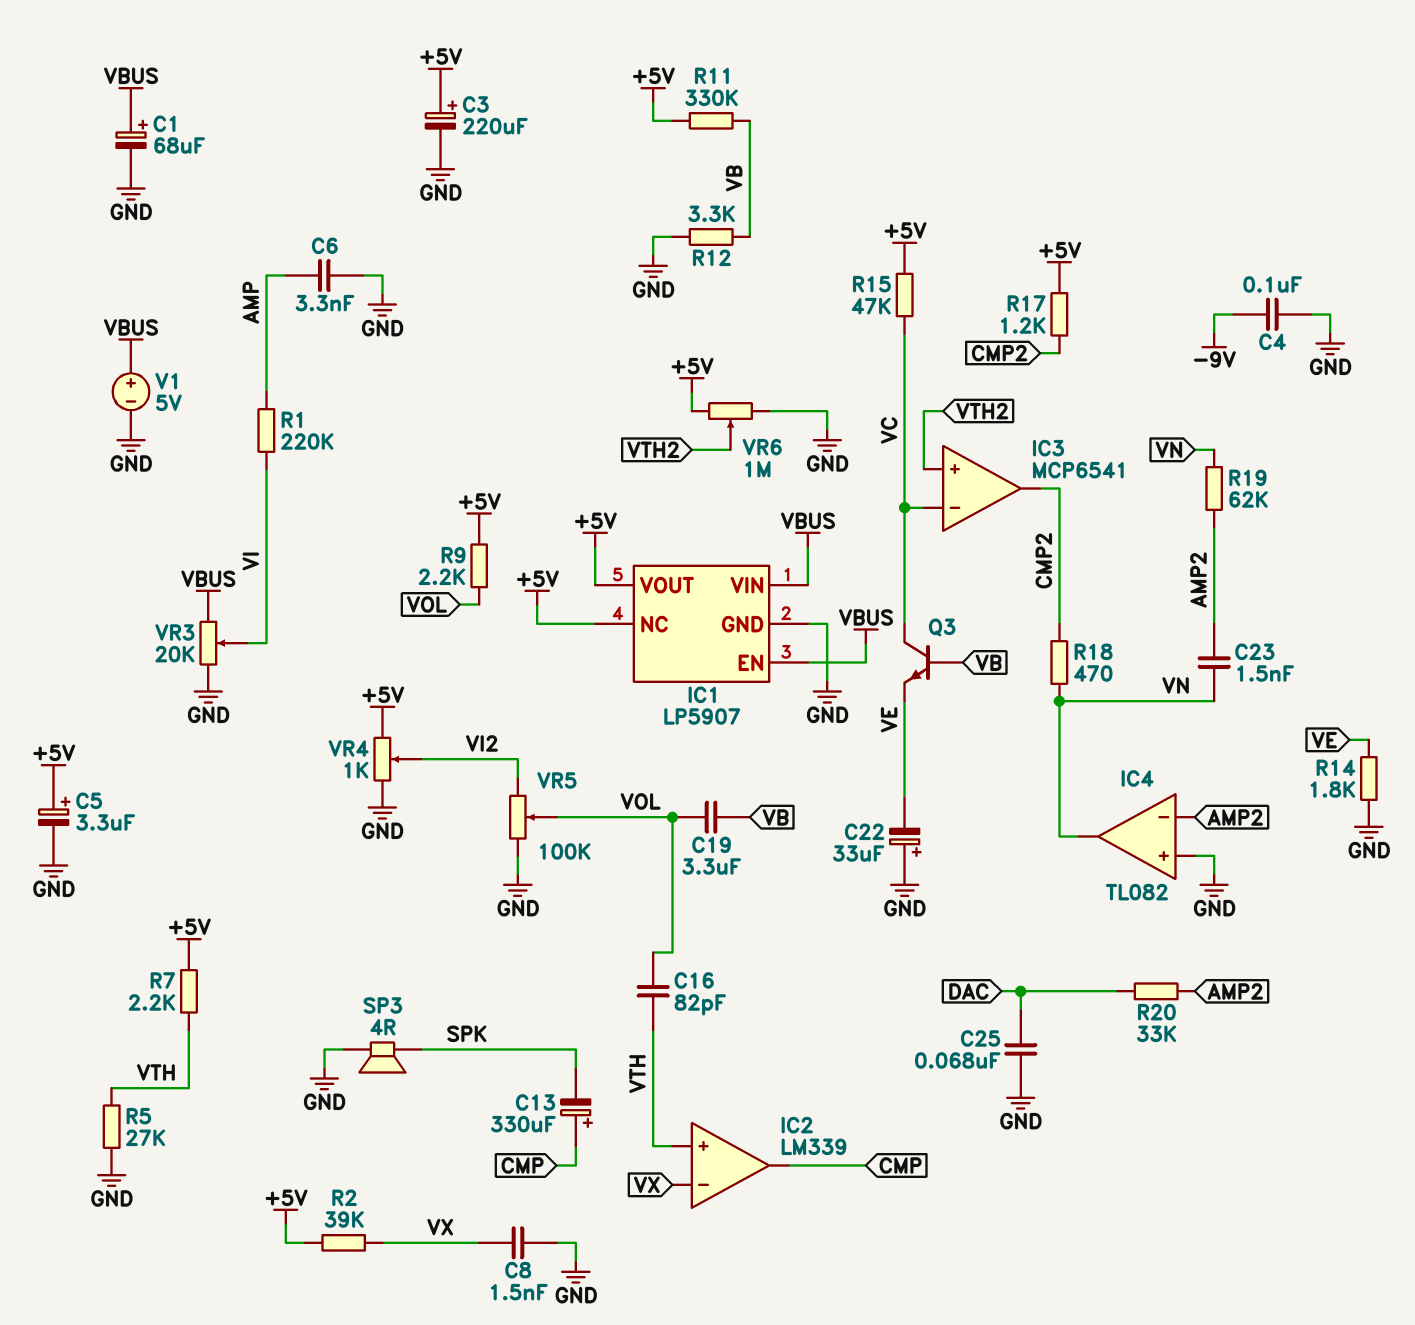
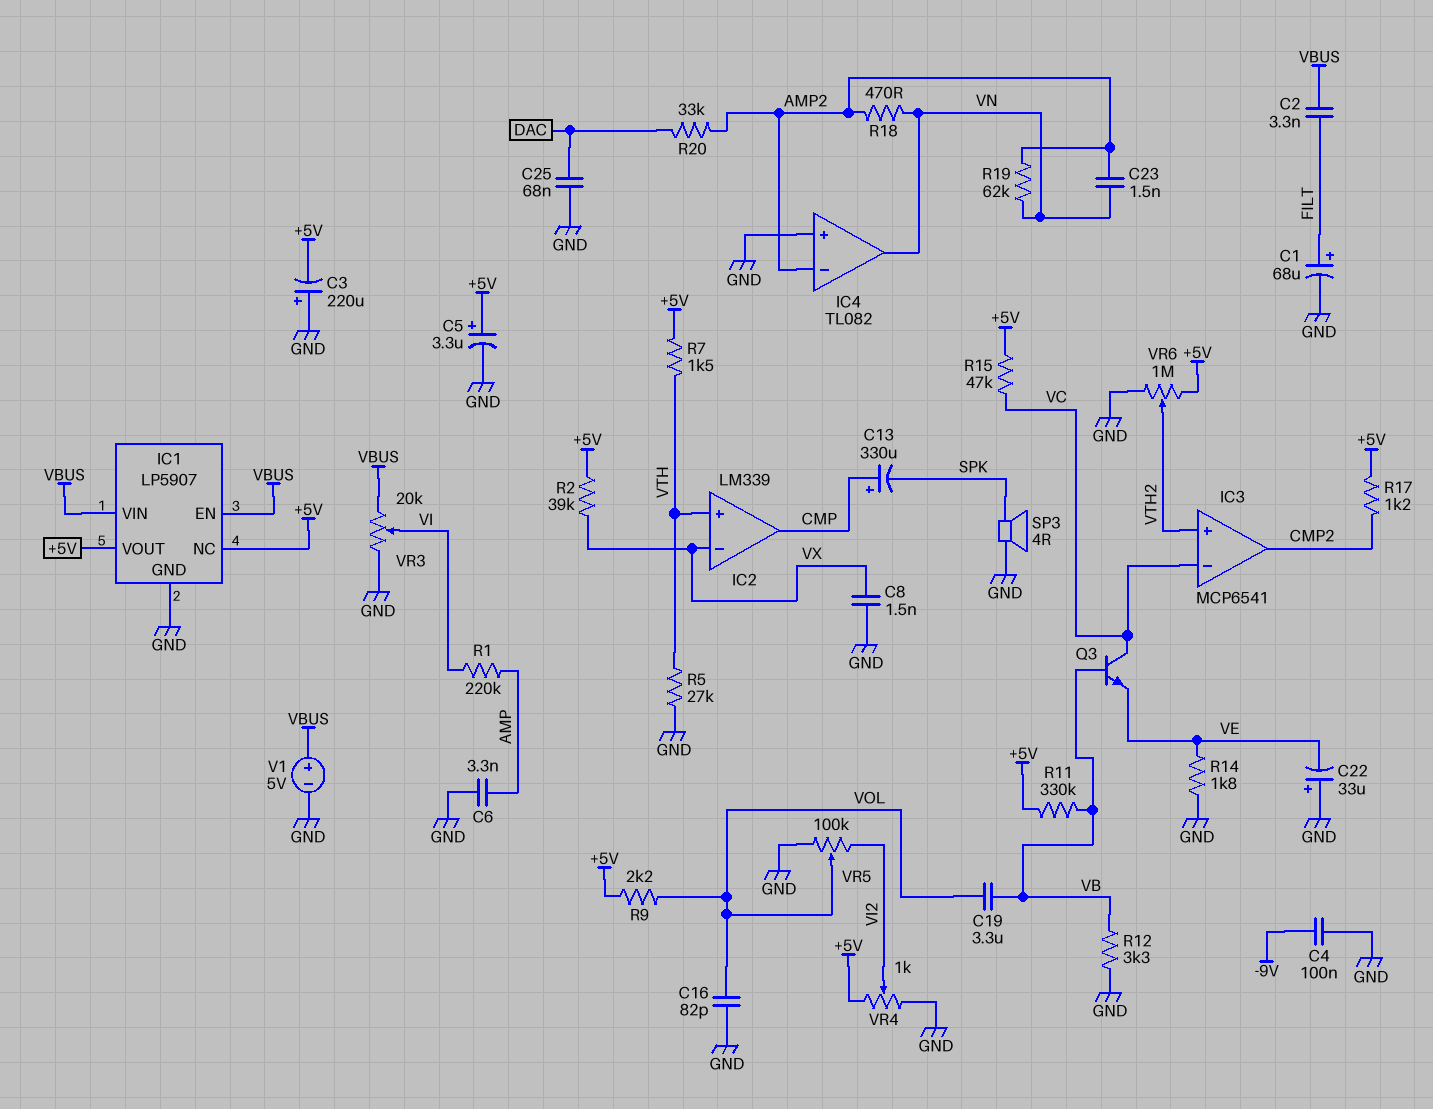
C1: 68uF (plus VBUS, minus GND) -> 68uF (plus FILT, minus GND)
C2: none -> 3.3nF (FILT, VBUS)
C3: 220uF (plus +5V, minus GND) -> 220uF (plus GND, minus +5V)
C16: 82pF (VOL, VTH) -> 82pF (GND, VOL)
R7: 2.2k (+5V, VTH) -> 1.5k (+5V, VTH)
R18: 470 (CMP2, VN) -> 470 (AMP2, VN)

